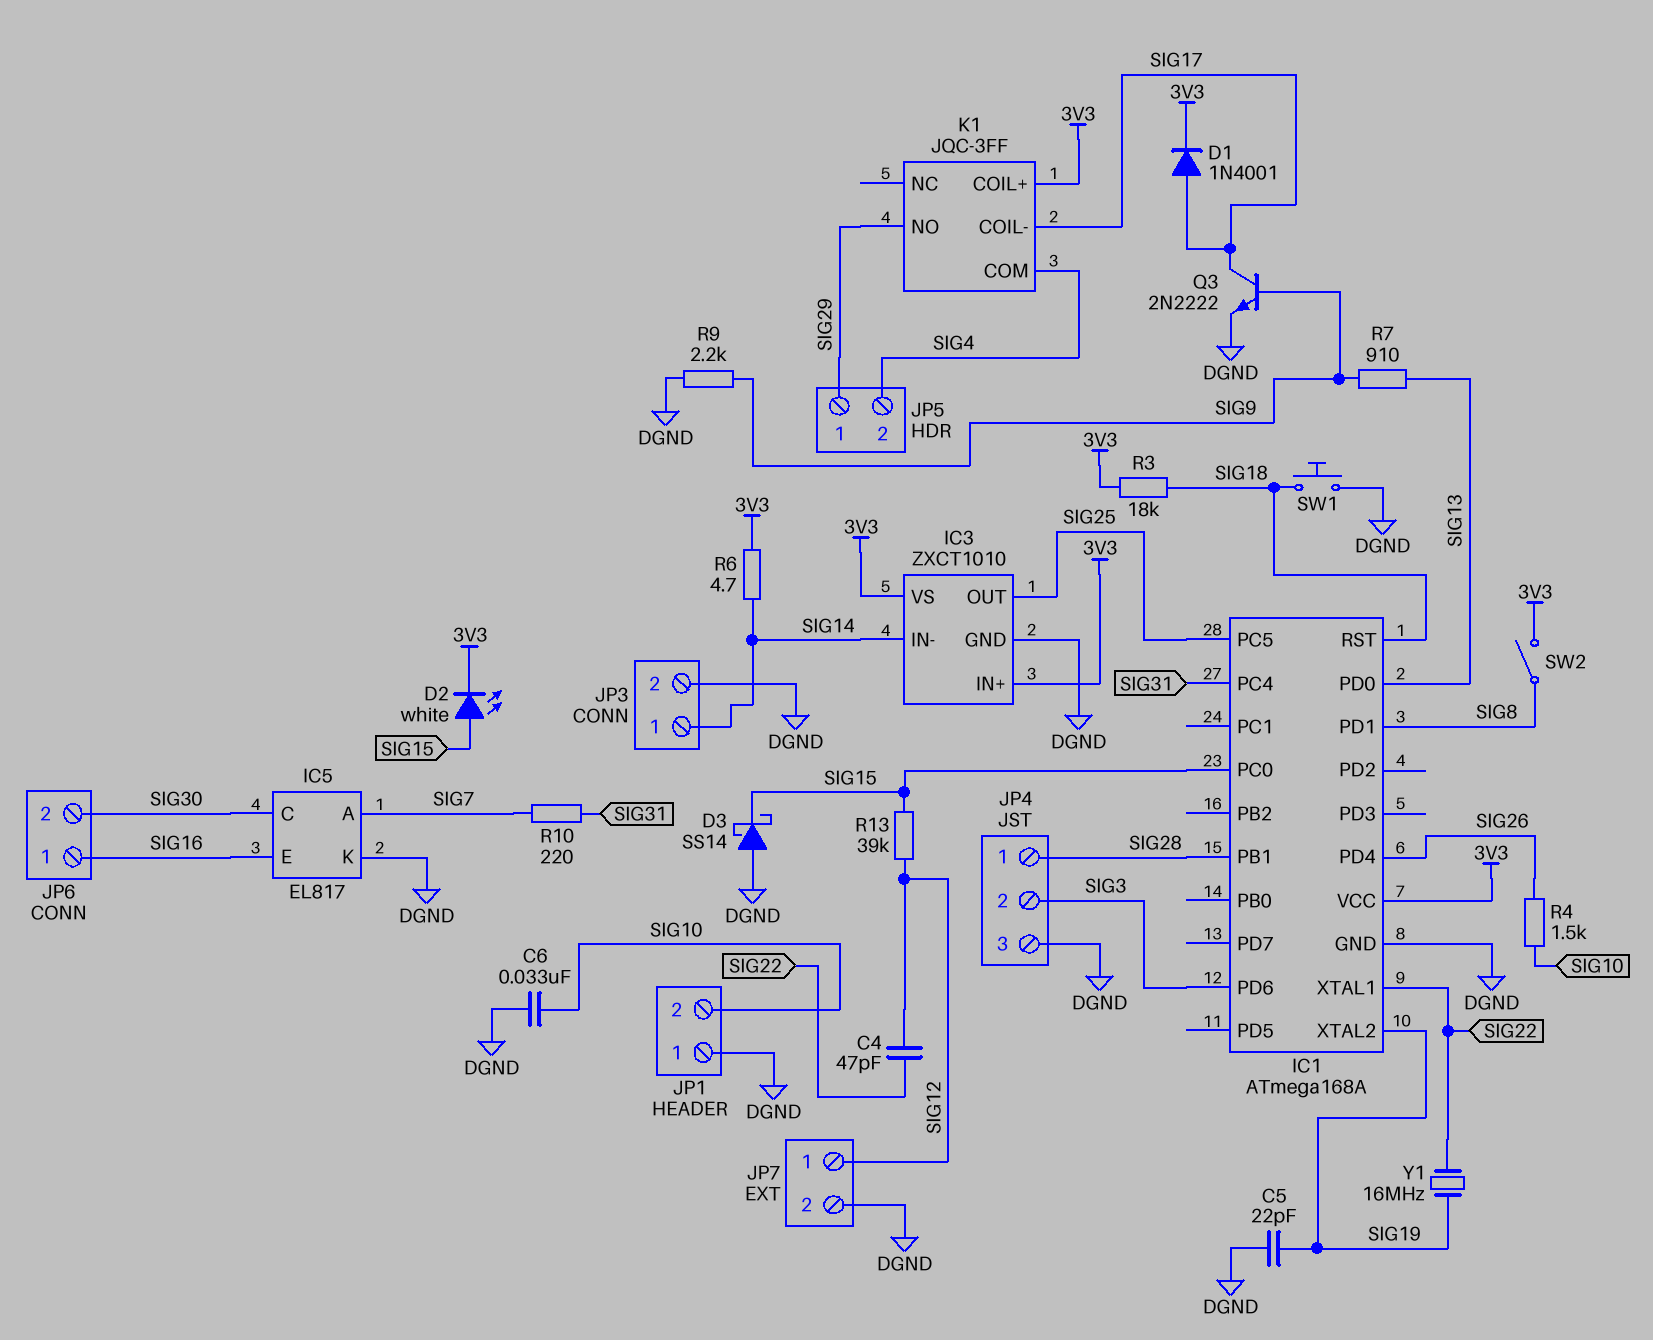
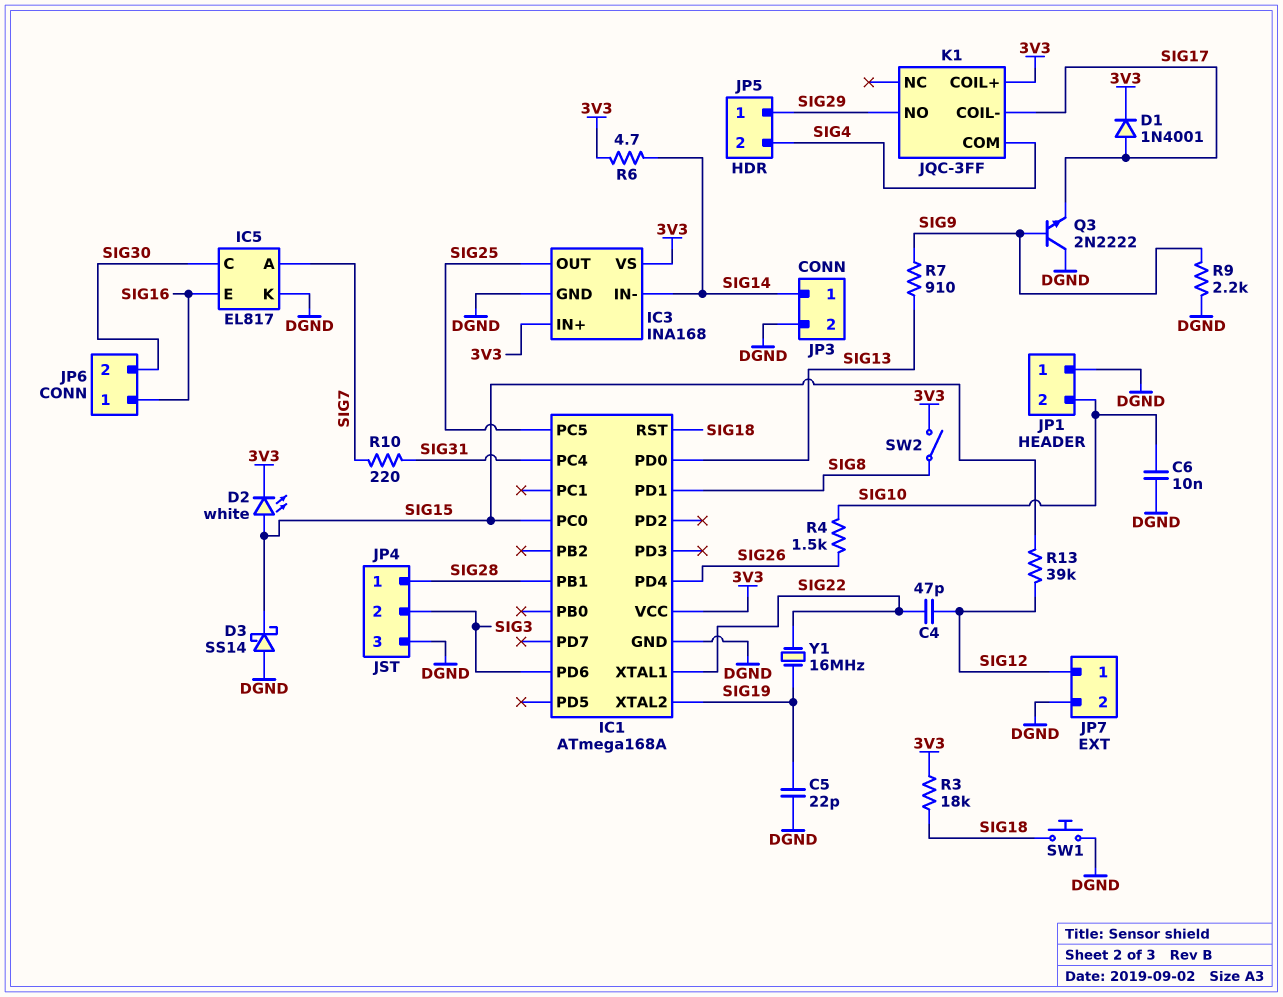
C6: 33nF (DGND, SIG10) -> 10nF (DGND, SIG10)
IC3: ZXCT1010 -> INA168
Q3: NPN 2N2222 (B SIG9, C SIG17, E DGND) -> NPN 2N2222 (B SIG9, C DGND, E SIG17)

